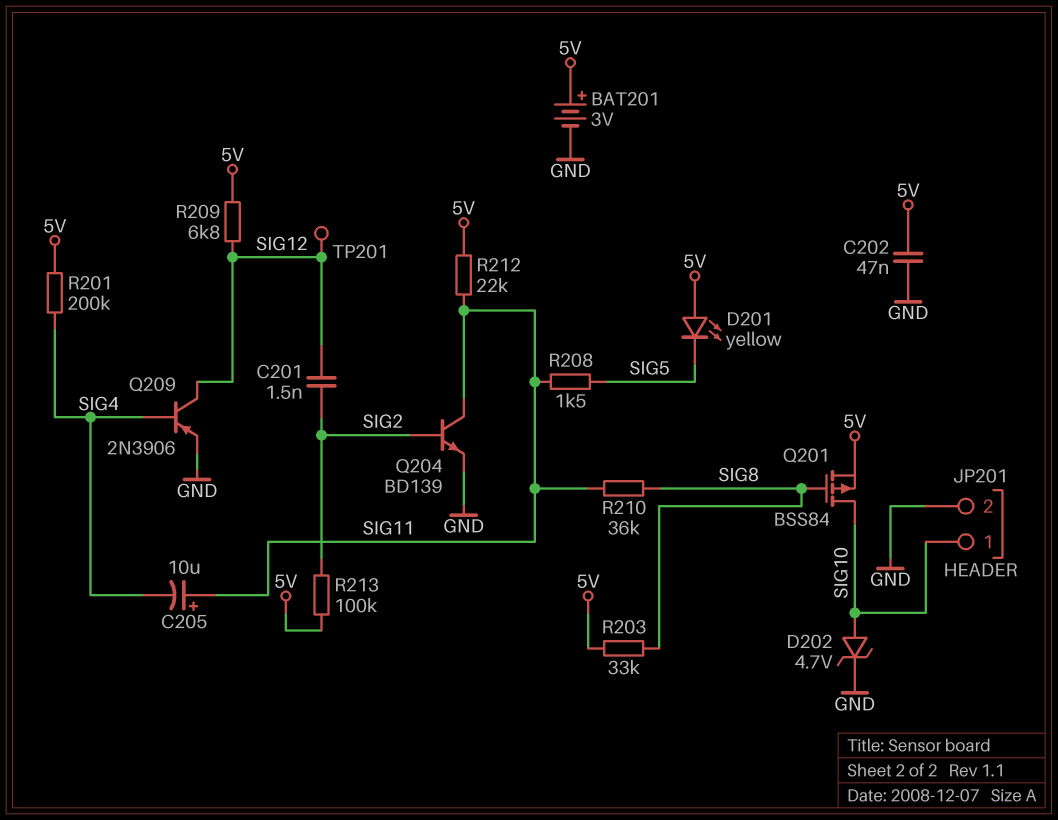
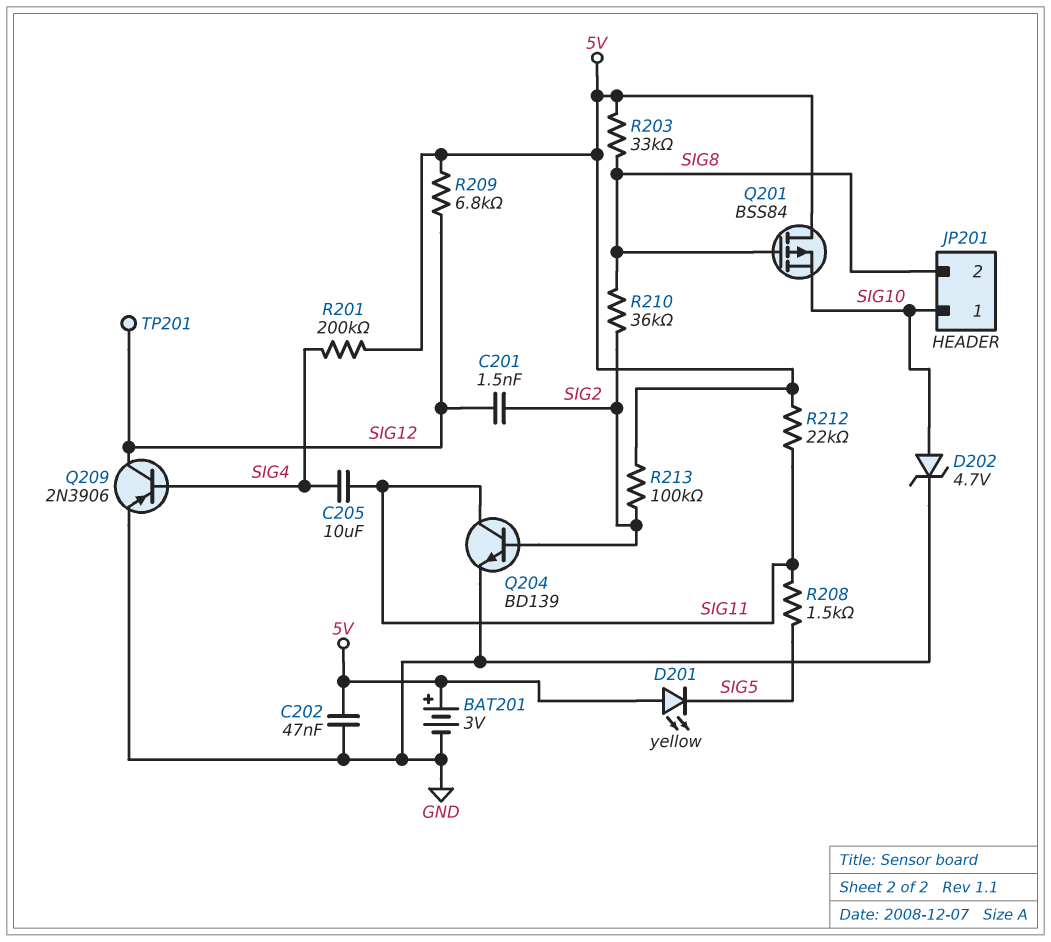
C205: 10uF (plus SIG11, minus SIG4) -> 10uF (SIG4, SIG11)
JP201 pin 2: GND -> SIG8
Q201: PMOS BSS84 (G SIG8, D SIG10, S 5V) -> PMOS BSS84 (G SIG8, D 5V, S SIG10)
R210: 36k (SIG8, SIG11) -> 36k (SIG2, SIG8)

